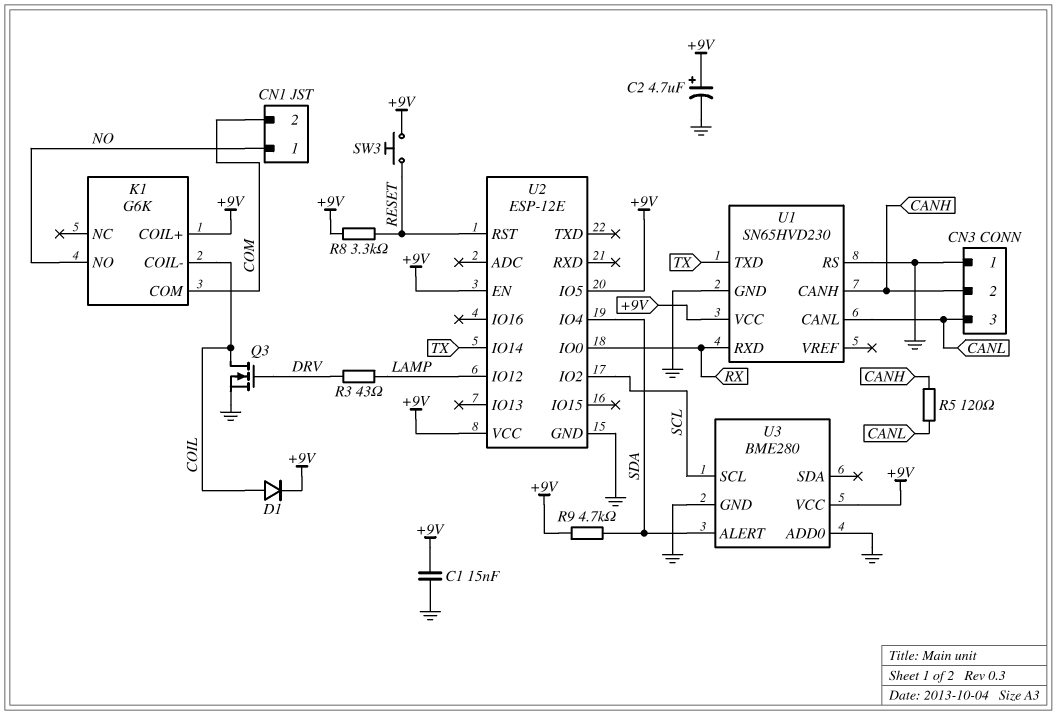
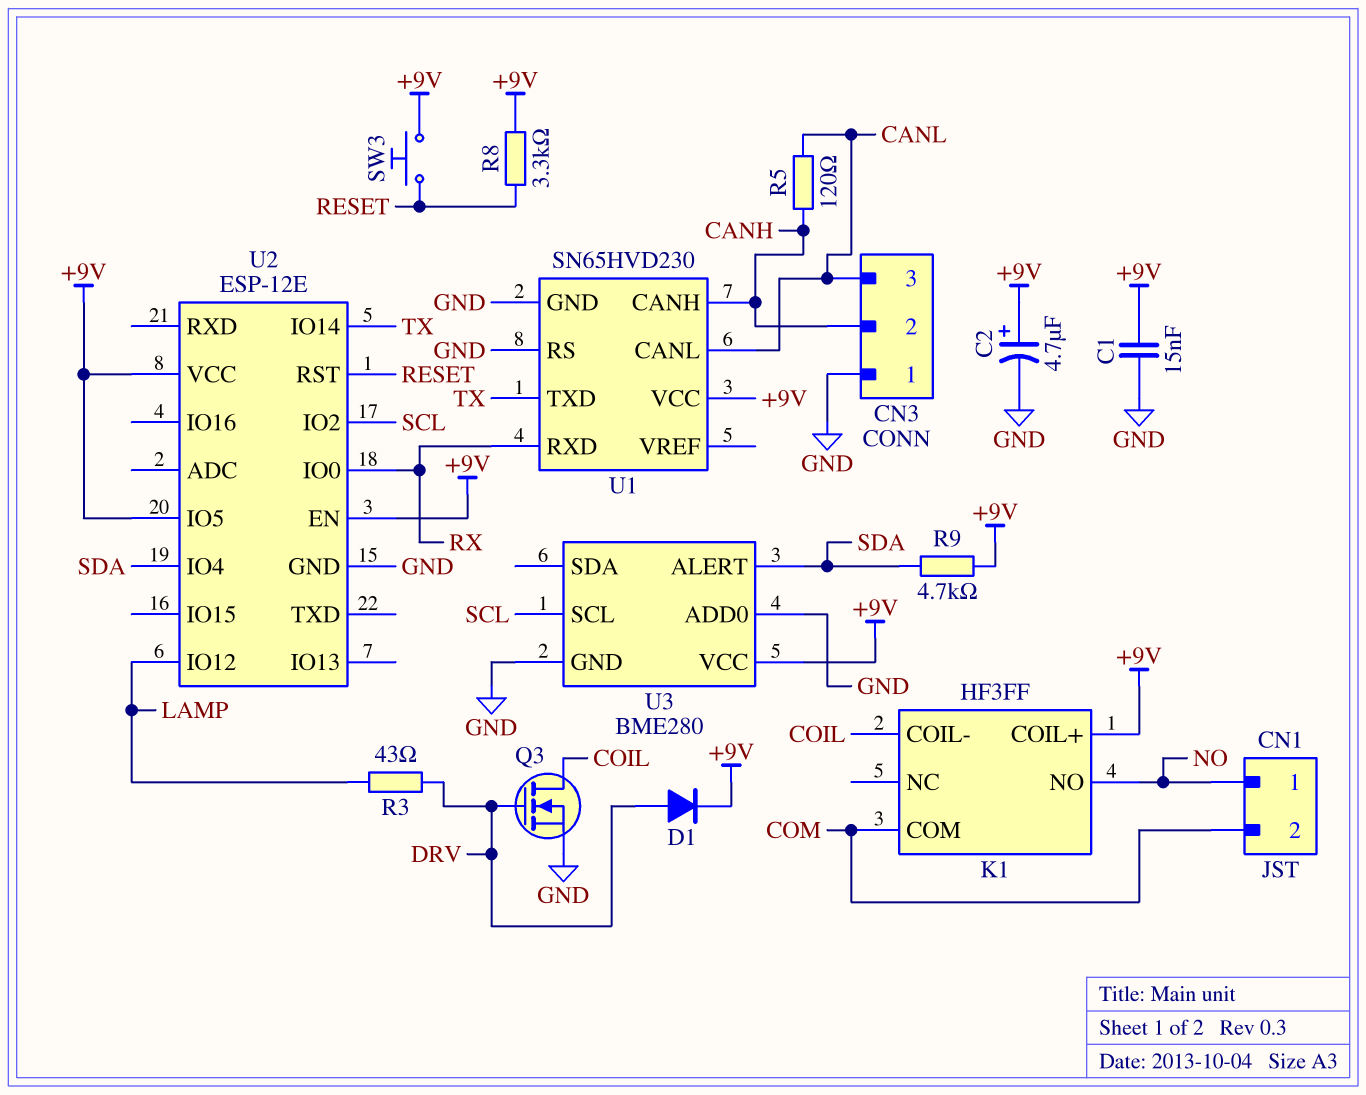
D1: diode (A COIL, K +9V) -> diode (A DRV, K +9V)
K1: G6K -> HF3FF

